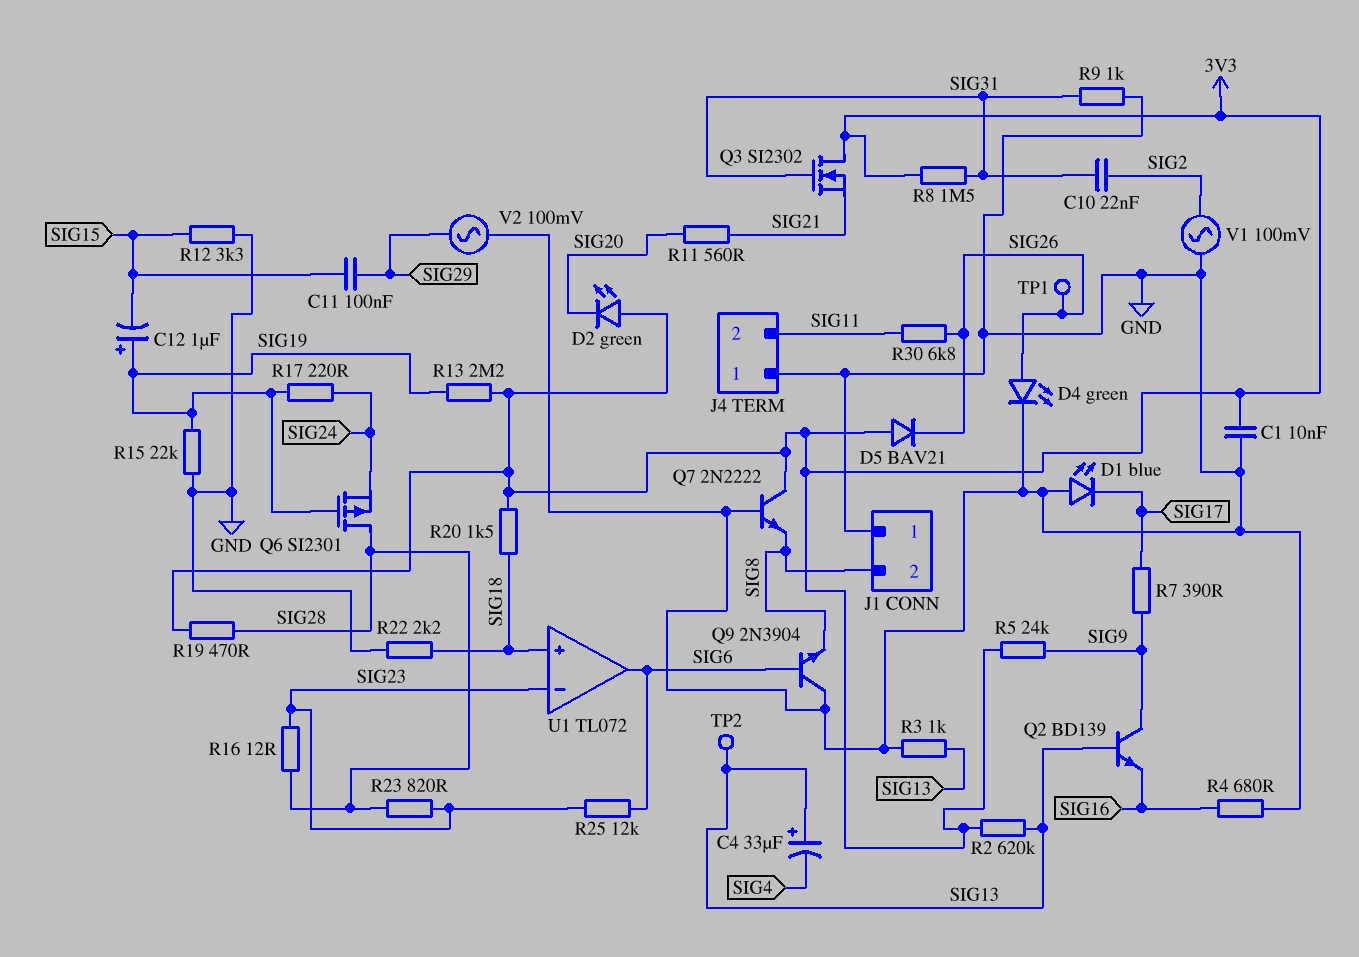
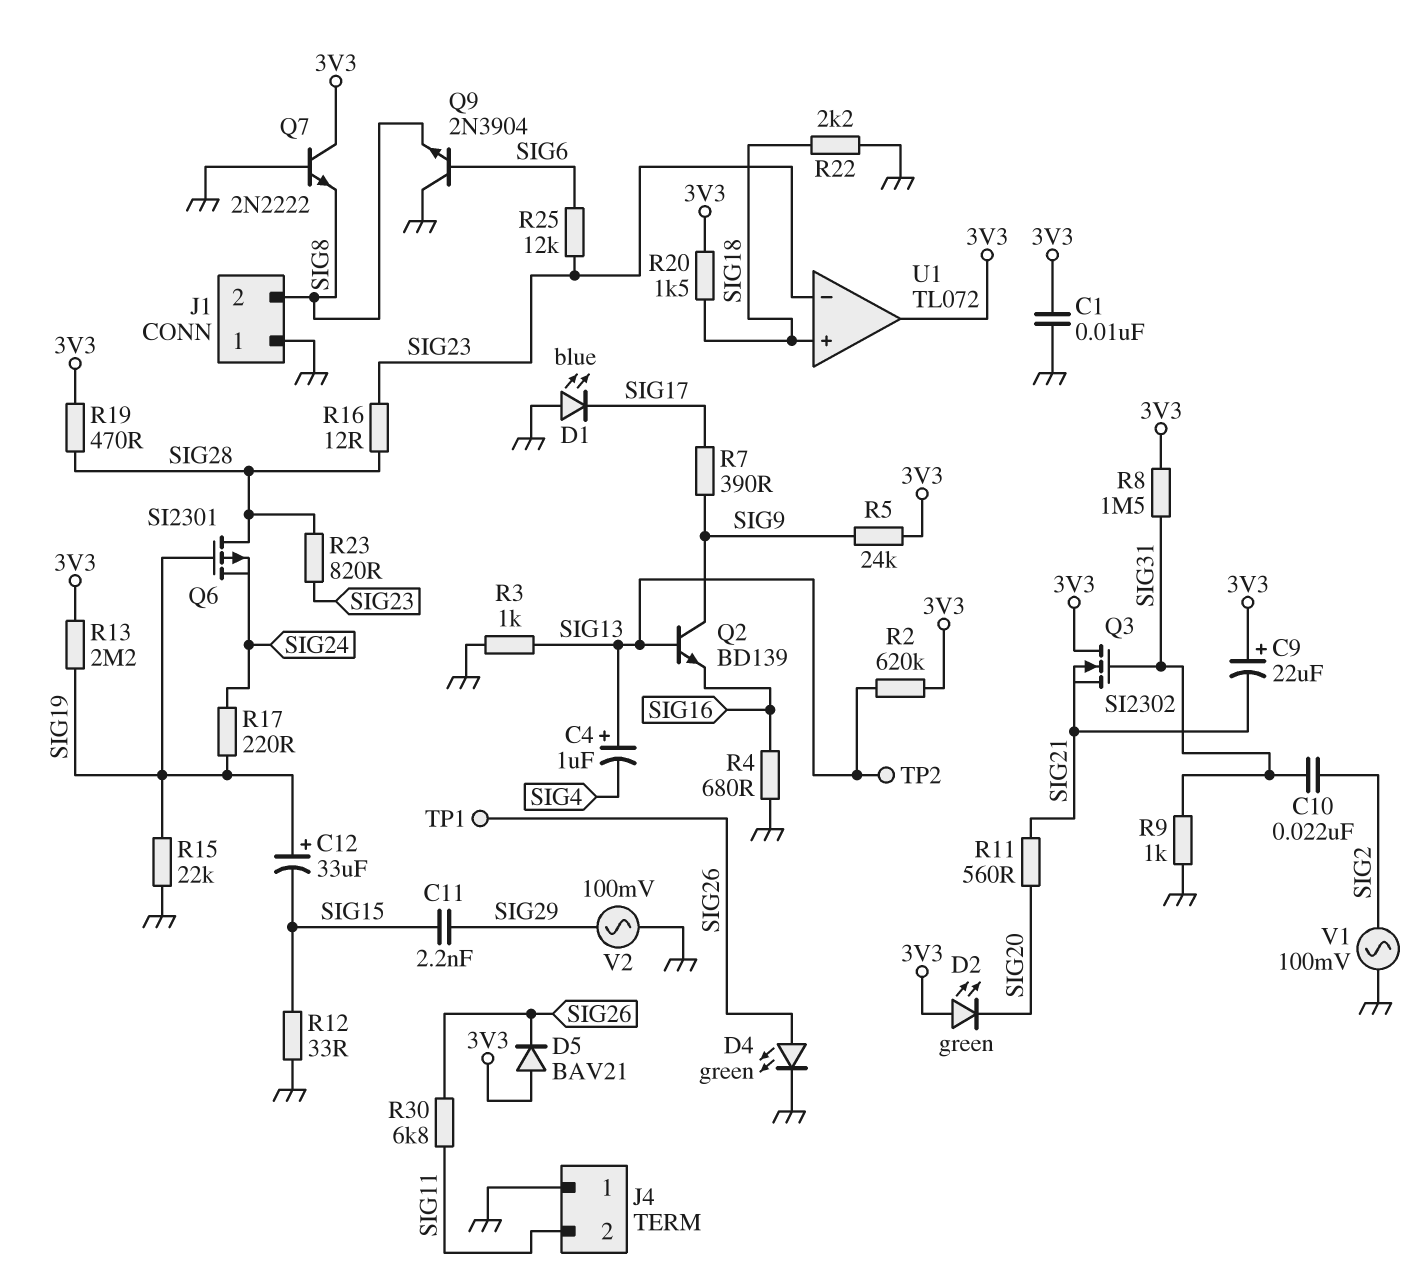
C4: 33uF (plus SIG13, minus SIG4) -> 1uF (plus SIG13, minus SIG4)
C9: none -> 22uF (plus 3V3, minus SIG21)
C11: 100nF (SIG15, SIG29) -> 2.2nF (SIG15, SIG29)
C12: 1uF (plus SIG19, minus SIG15) -> 33uF (plus SIG19, minus SIG15)
R12: 3.3k (GND, SIG15) -> 33 (GND, SIG15)
U1 pin out: SIG6 -> 3V3

